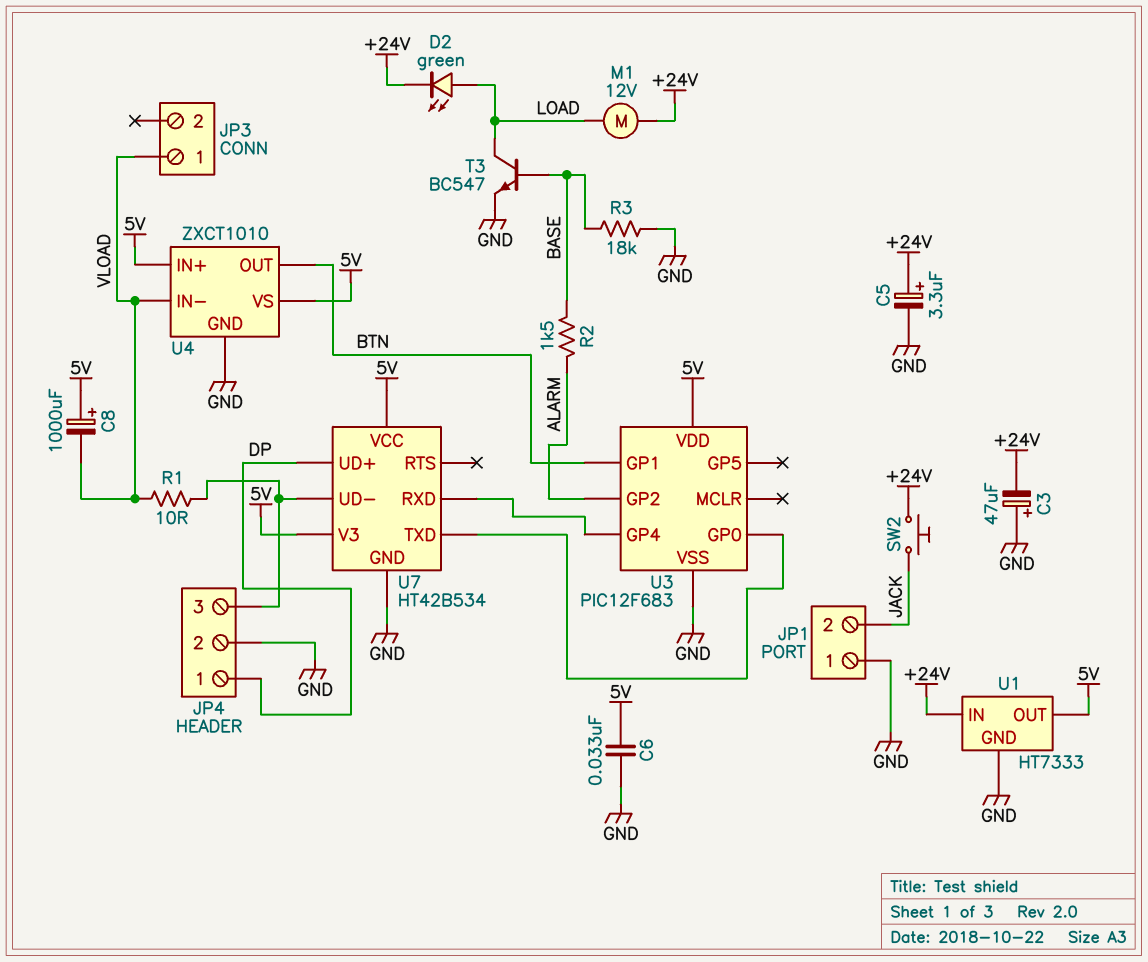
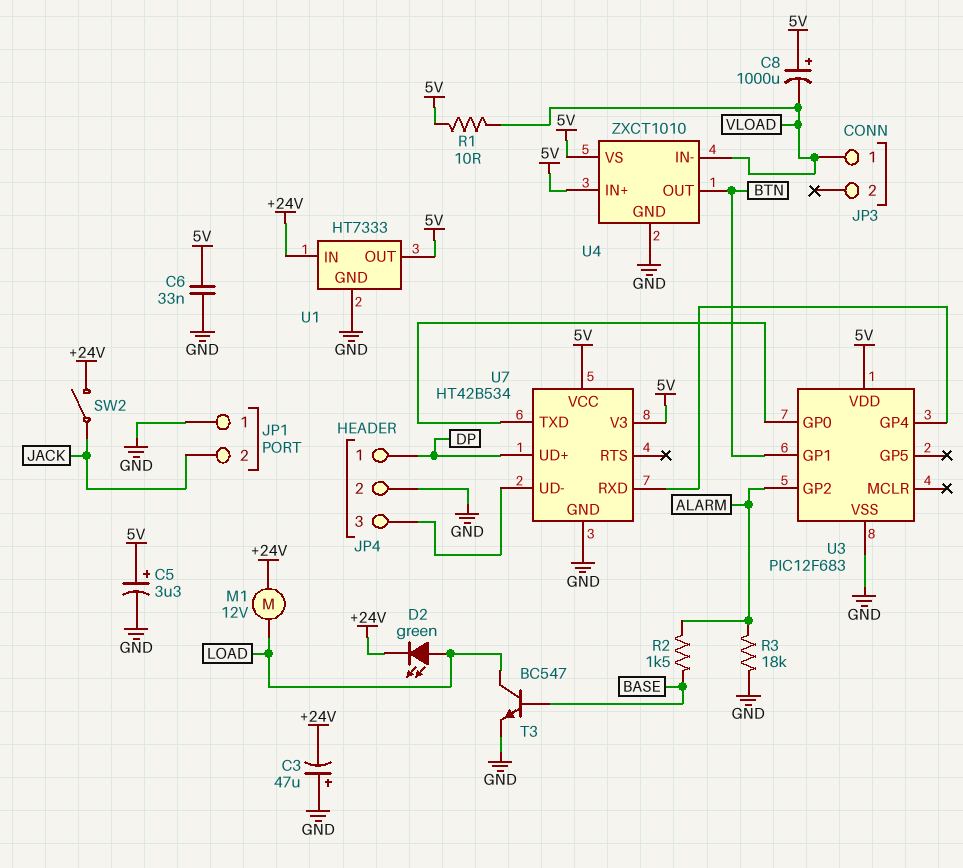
C5: 3.3uF (plus +24V, minus GND) -> 3.3uF (plus 5V, minus GND)
R1: 10 (JP4/3, VLOAD) -> 10 (5V, VLOAD)
R3: 18k (BASE, GND) -> 18k (ALARM, GND)
SW2: button (+24V, JACK) -> switch (+24V, JACK)

